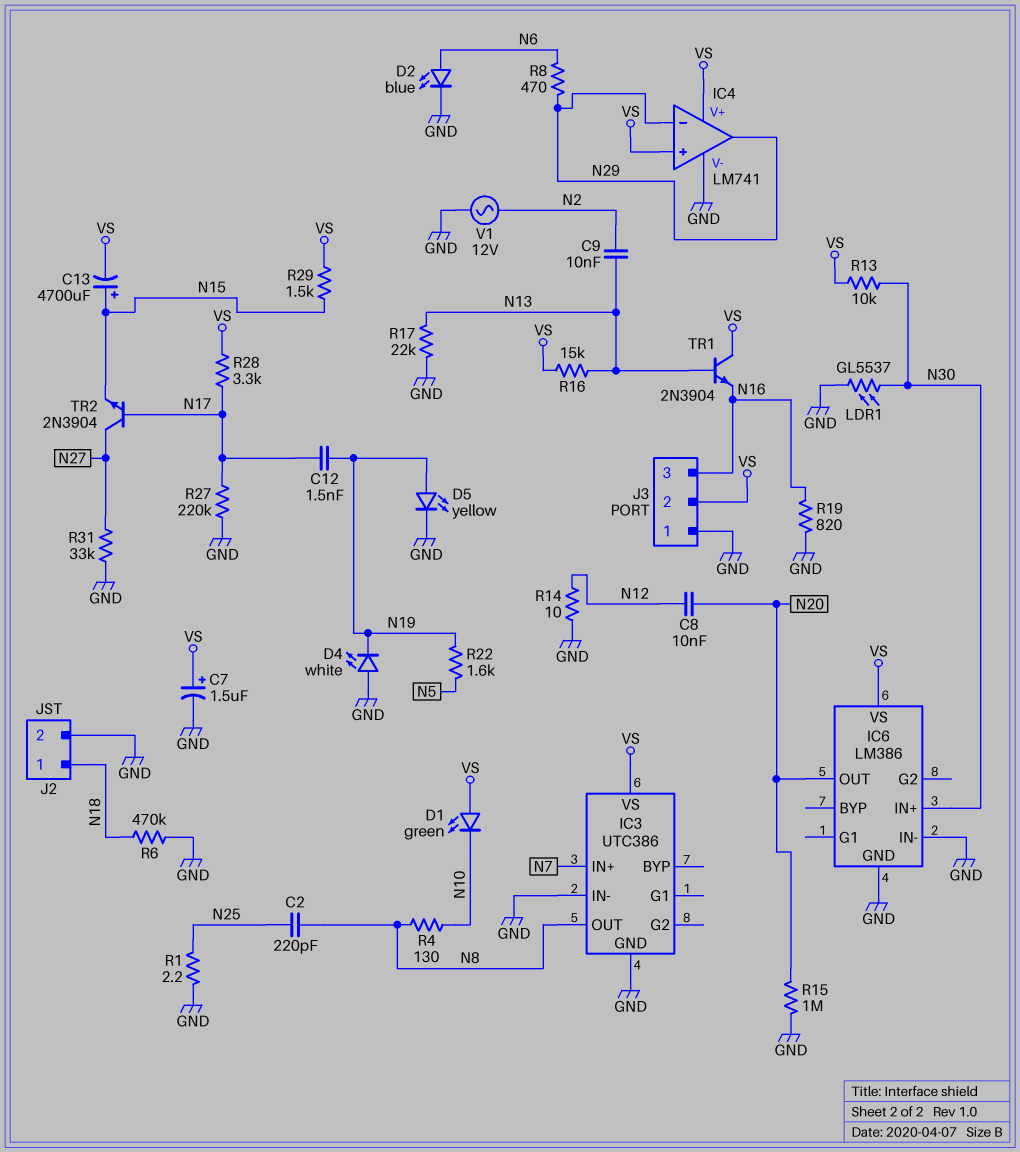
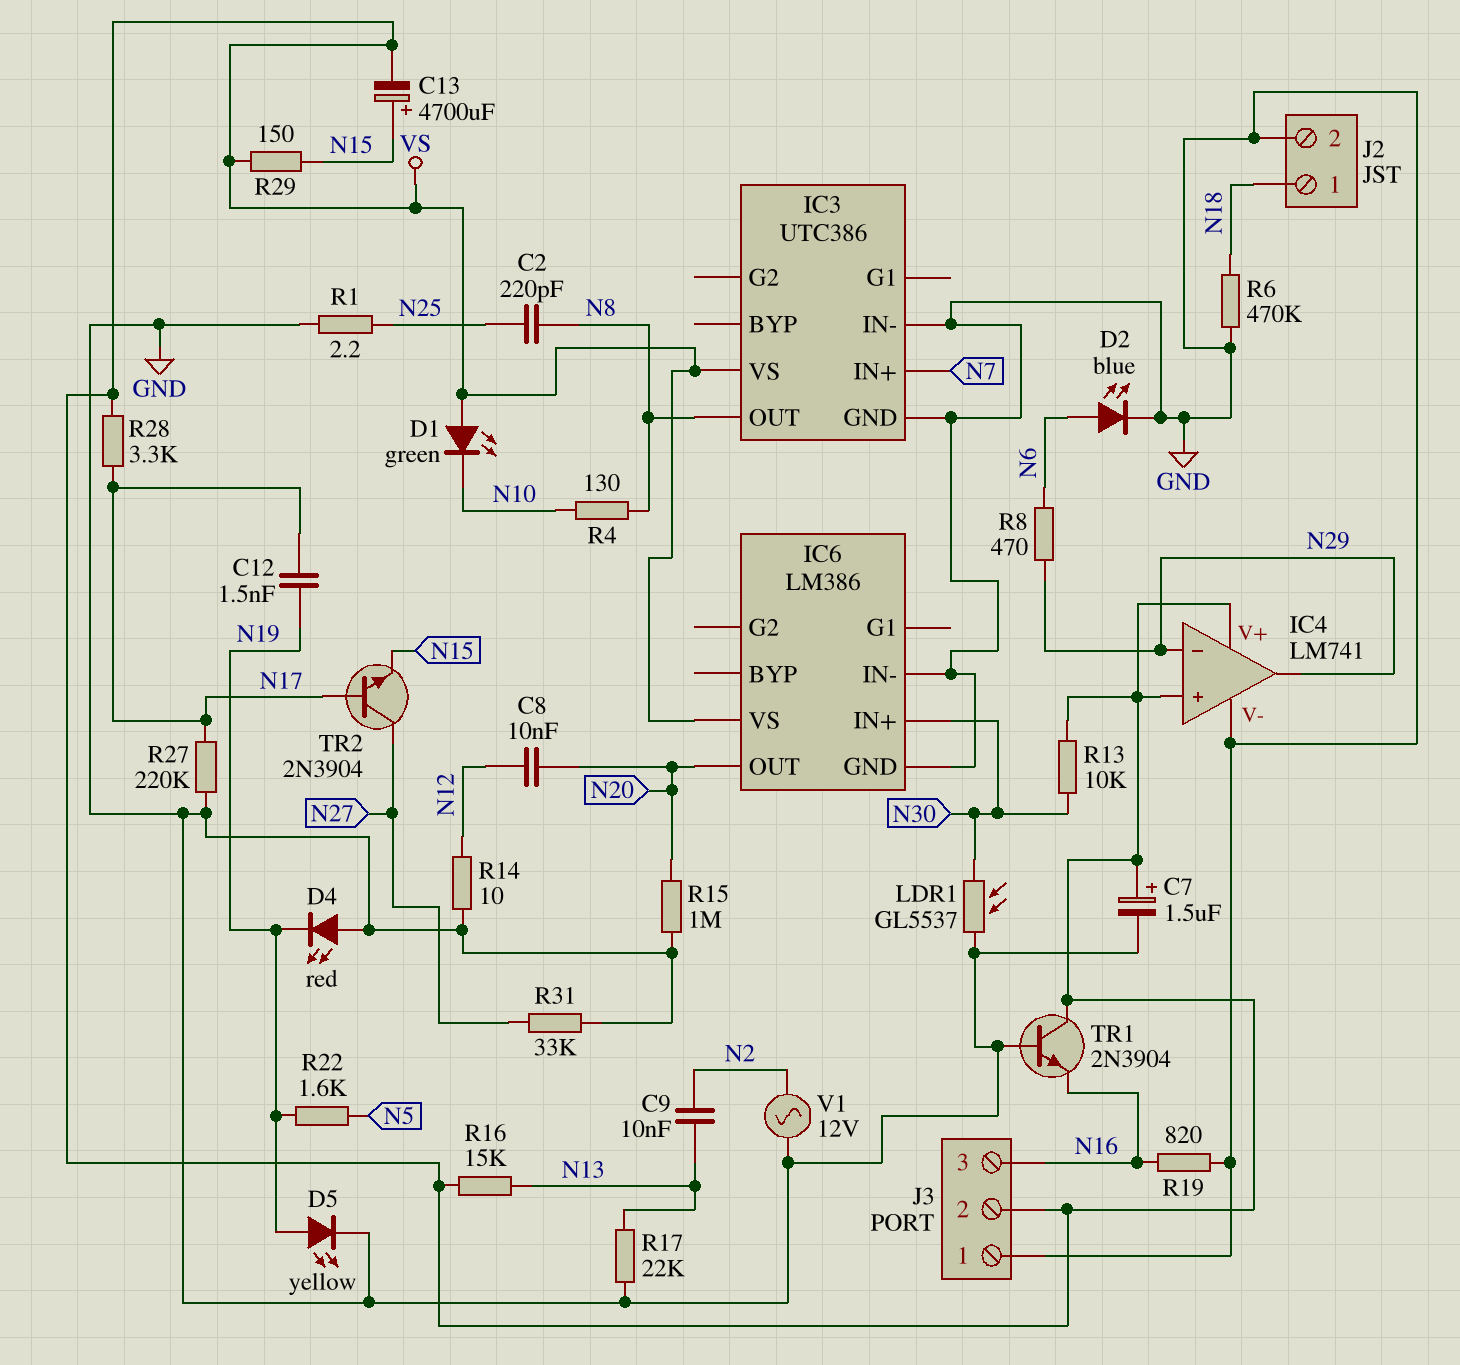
D4: LED white (A GND, K N19) -> LED red (A GND, K N19)
R29: 1.5k (N15, VS) -> 150 (N15, VS)
TR1: NPN 2N3904 (B N13, C VS, E N16) -> NPN 2N3904 (B GND, C VS, E N16)

